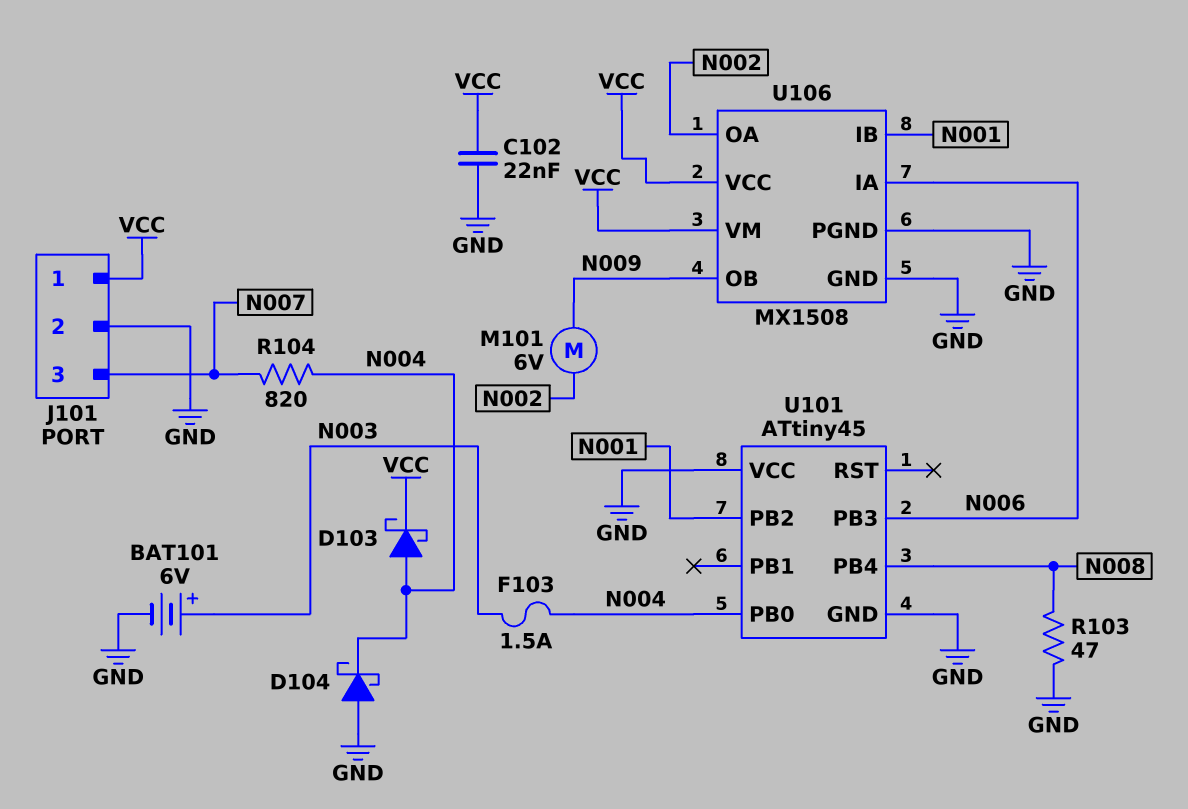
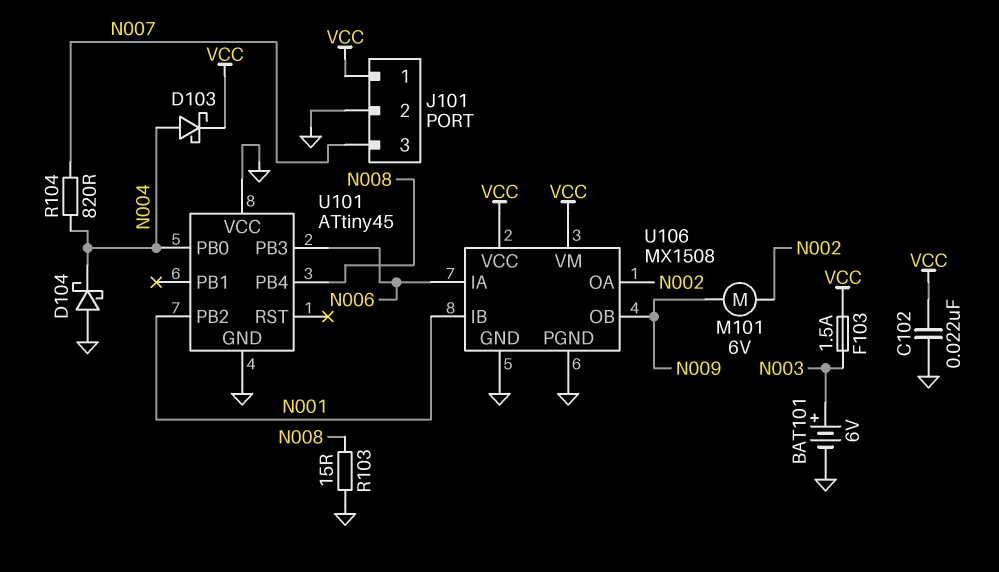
F103: 1.5A (N003, N004) -> 1.5A (N003, VCC)
R103: 47 (GND, N008) -> 15 (GND, N008)

